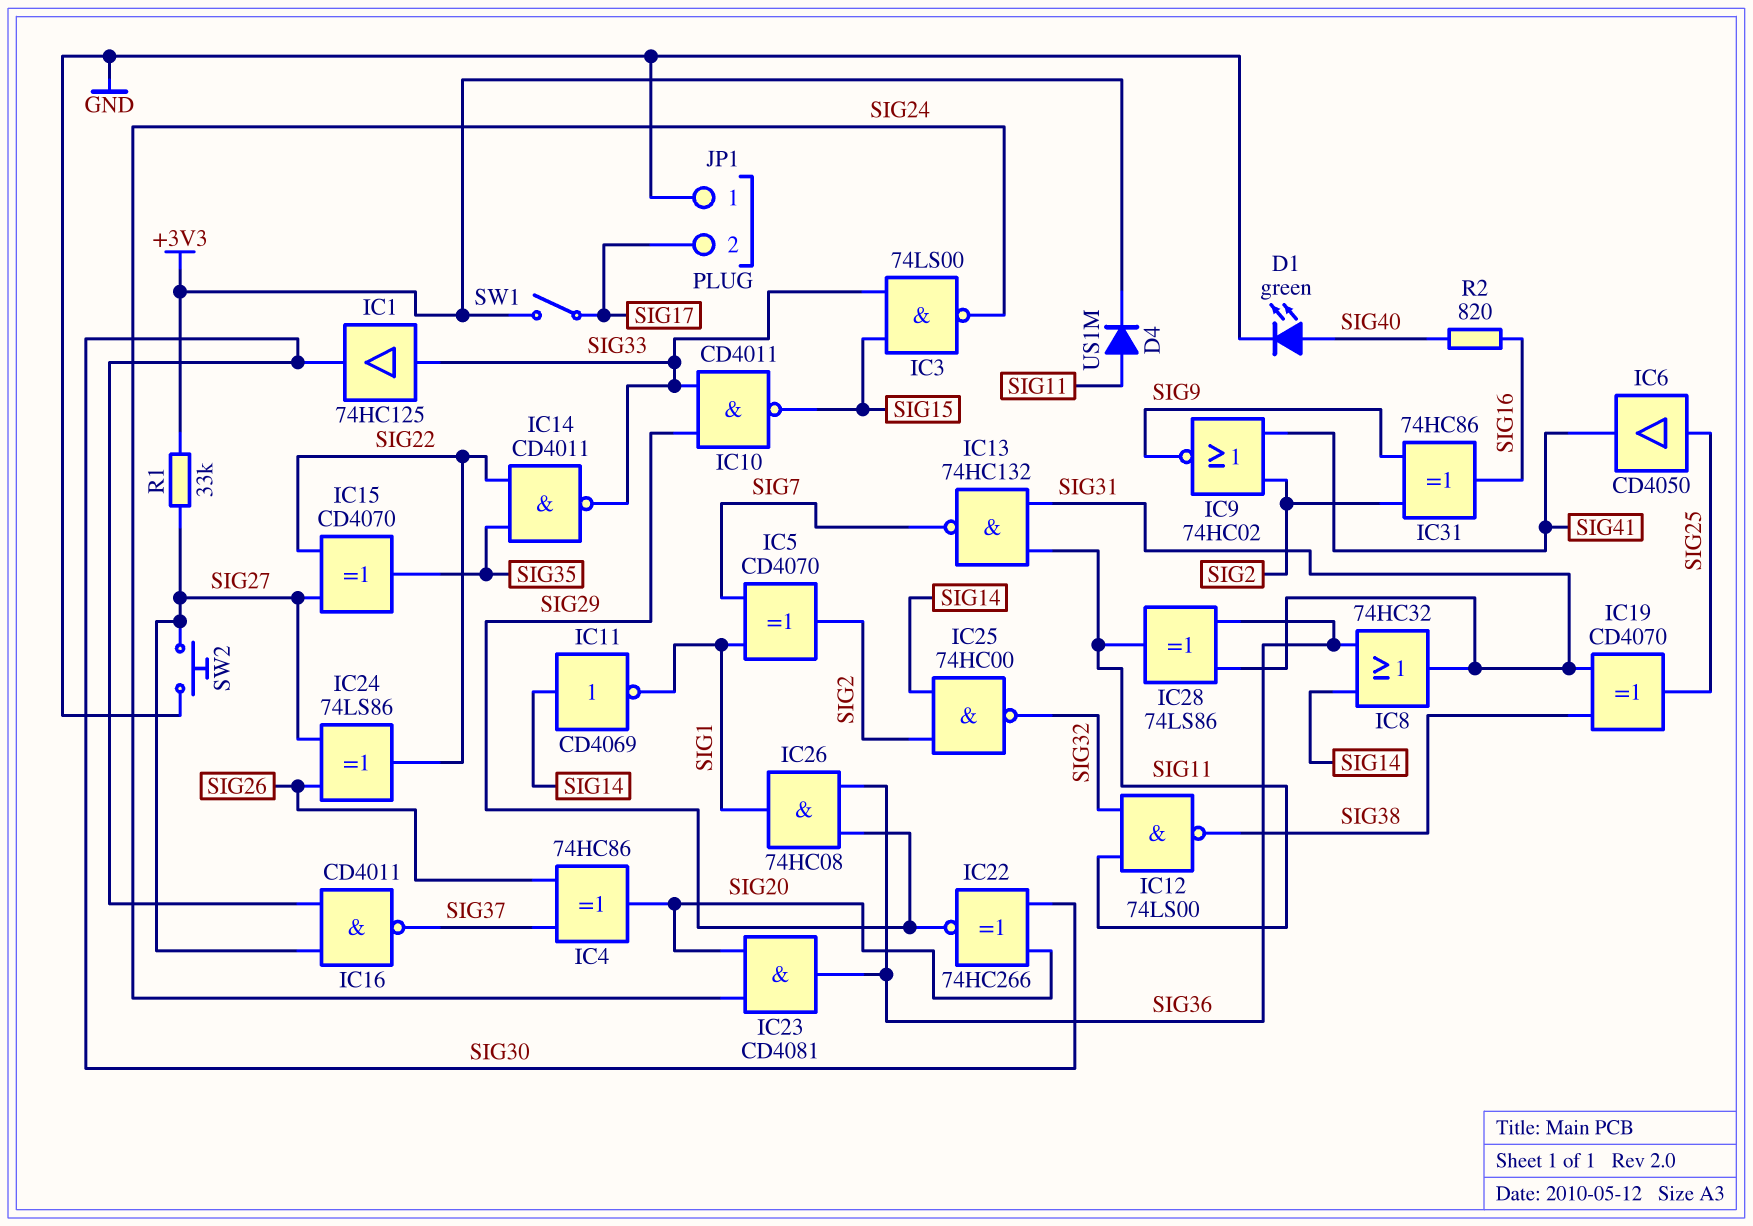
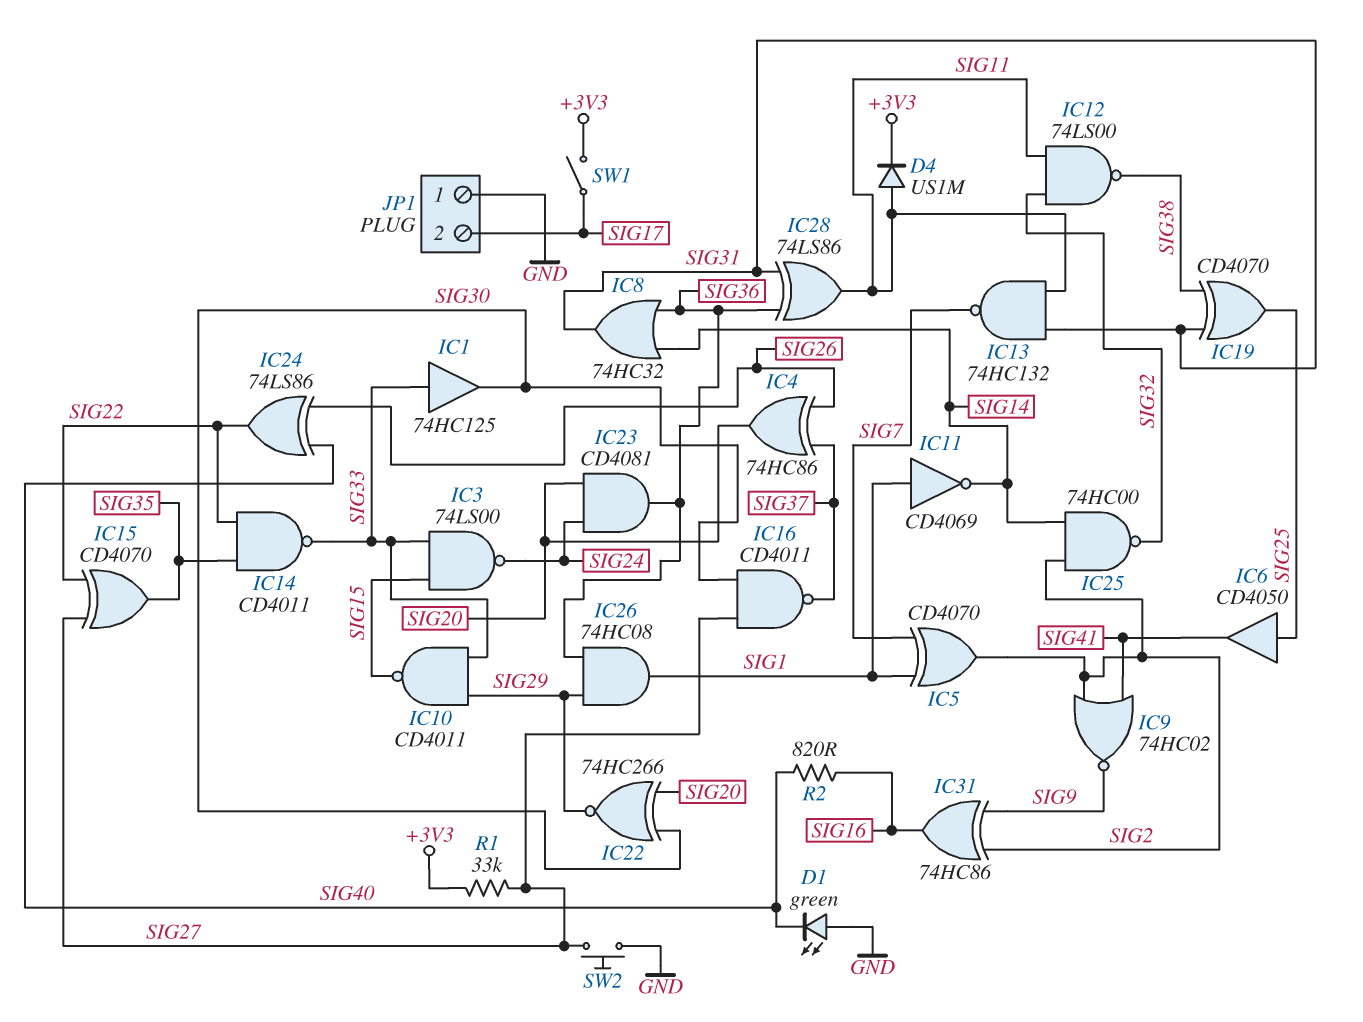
D1: LED green (A SIG40, K GND) -> LED green (A GND, K SIG40)
IC11: NOT CD4069 (in SIG14, out SIG1) -> NOT CD4069 (in SIG1, out SIG14)
IC24: XOR 74LS86 (in SIG26, in SIG27, out SIG22) -> XOR 74LS86 (in SIG26, in SIG40, out SIG22)

